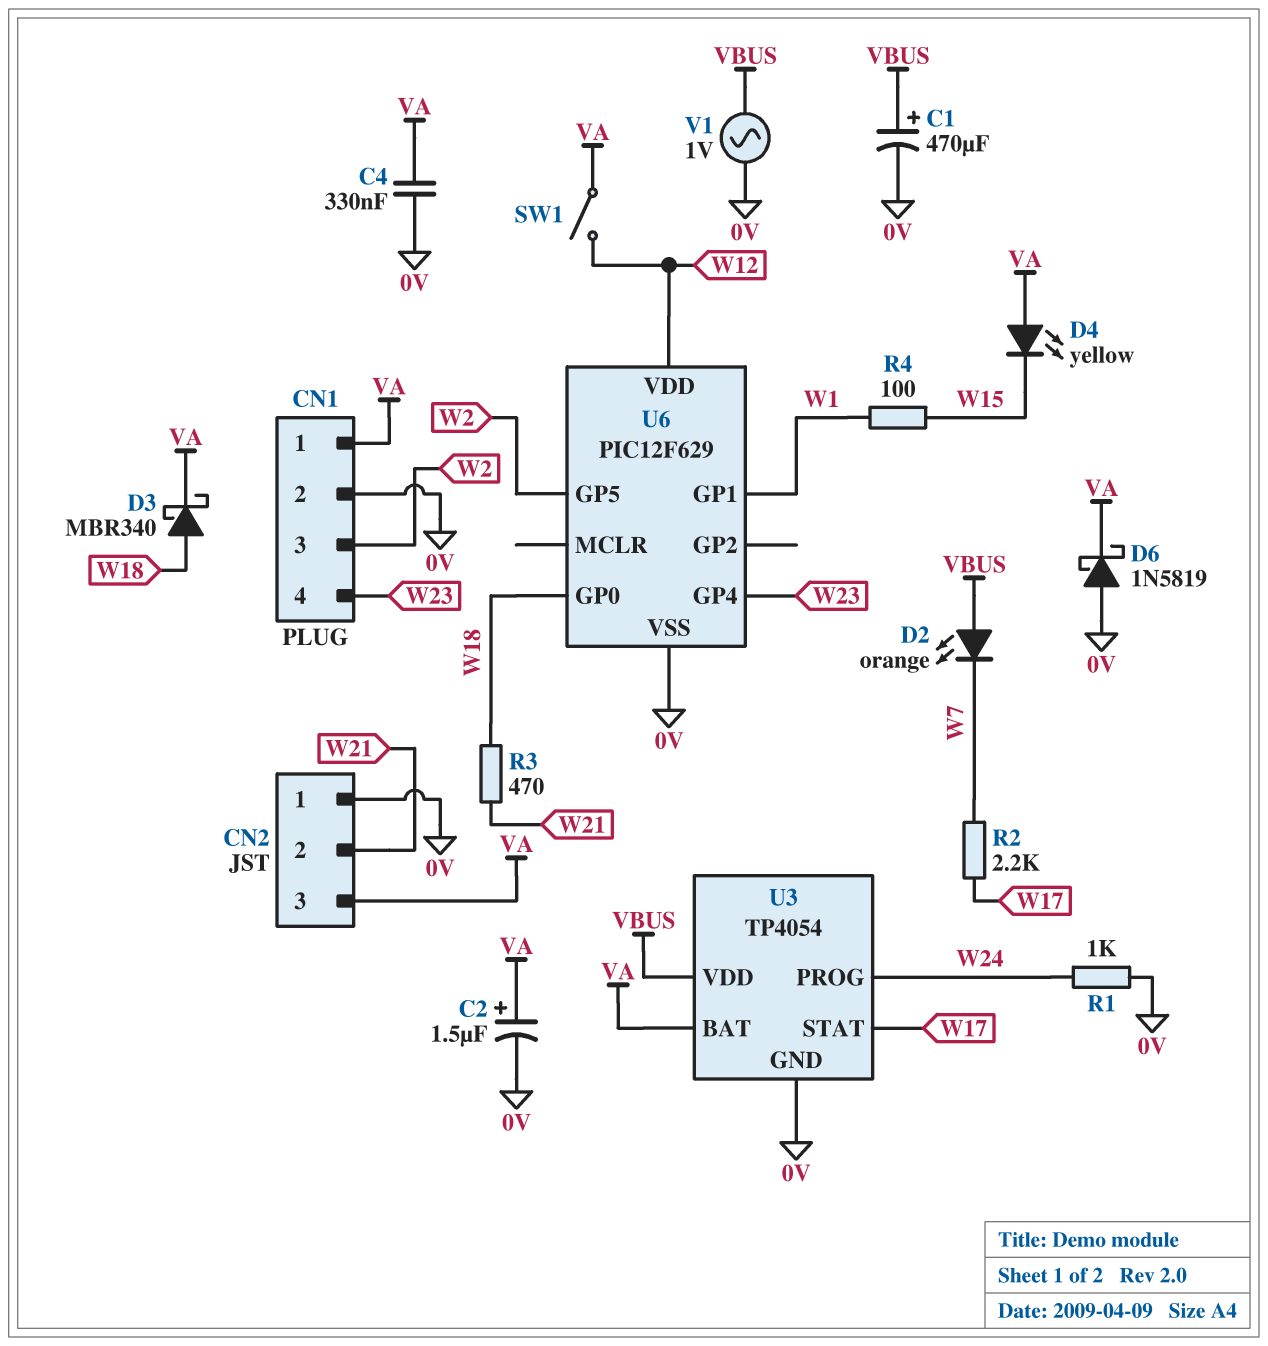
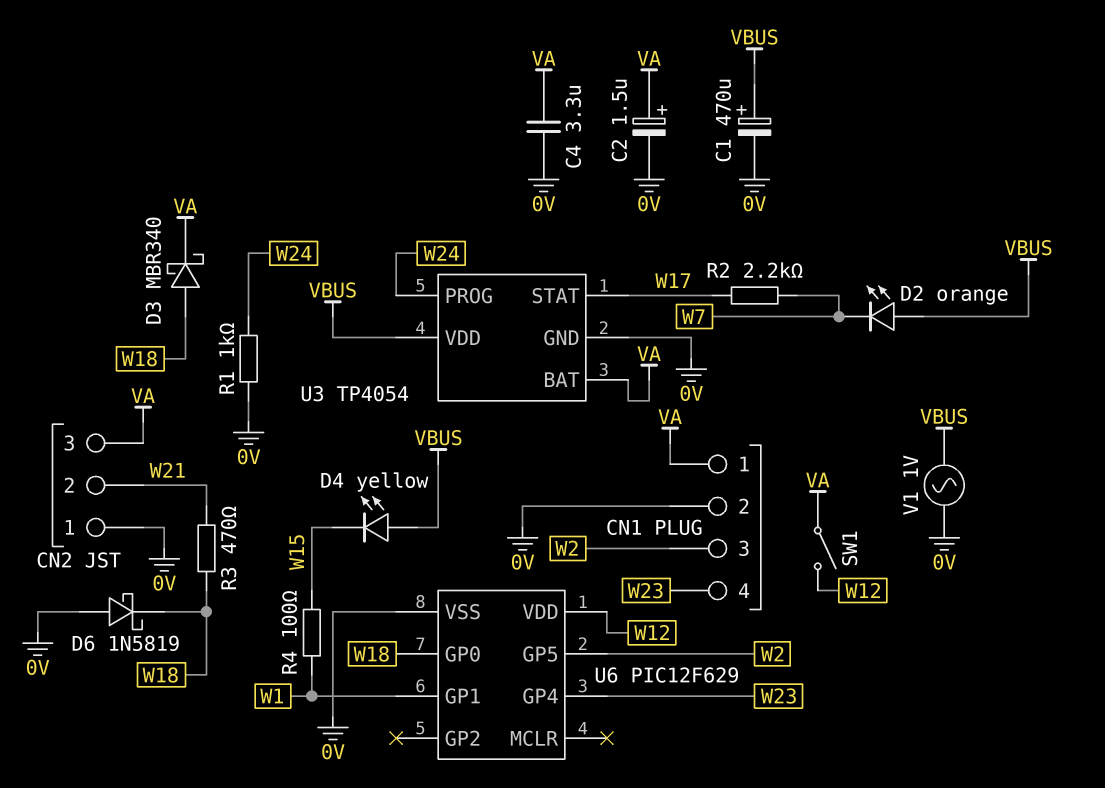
C4: 330nF (0V, VA) -> 3.3uF (0V, VA)
D4: LED yellow (A VA, K W15) -> LED yellow (A VBUS, K W15)
D6: schottky 1N5819 (A 0V, K VA) -> schottky 1N5819 (A 0V, K W18)

